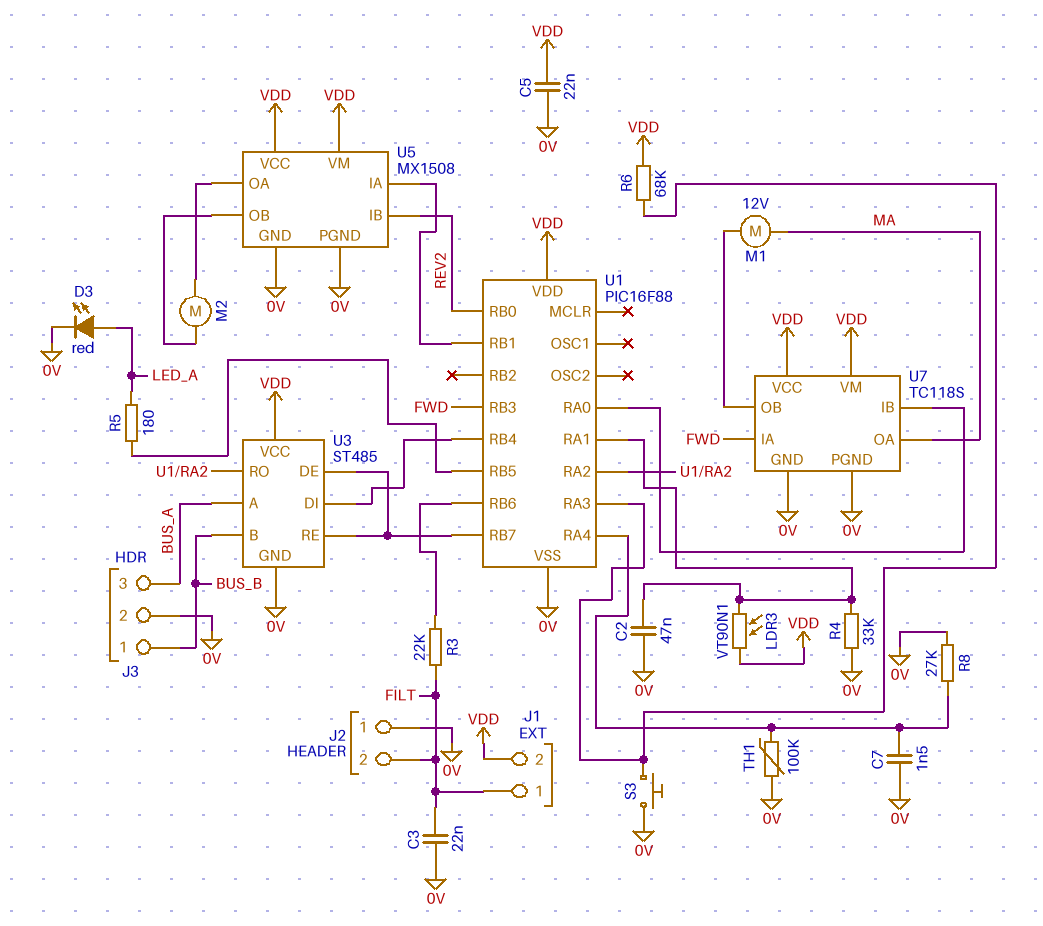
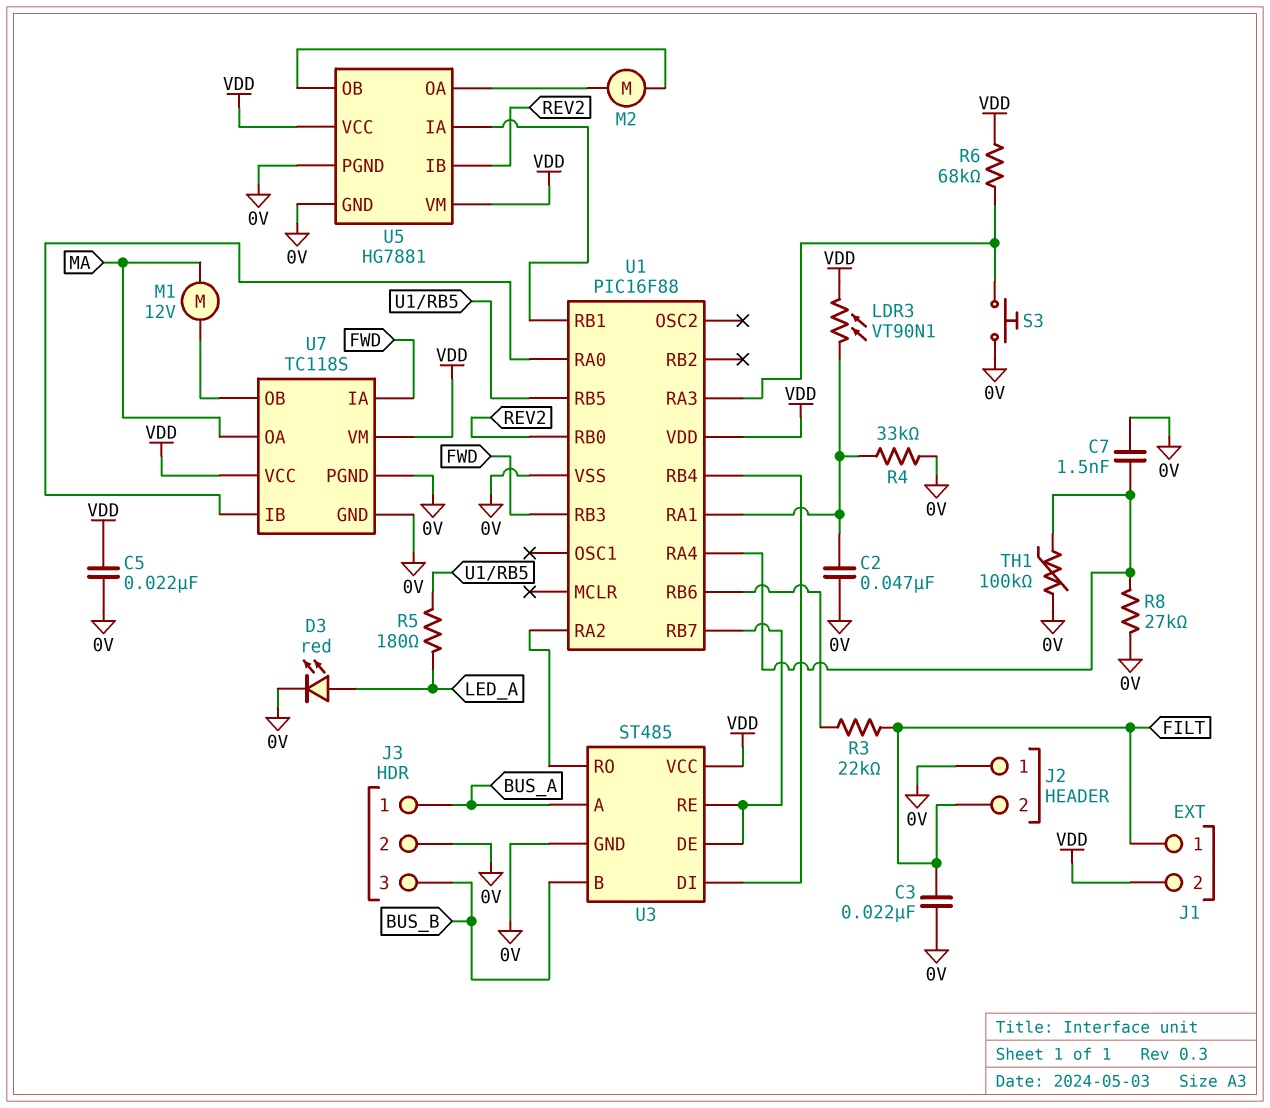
J3 pin 1: BUS_B -> BUS_A
J3 pin 3: BUS_A -> BUS_B
U5: MX1508 -> HG7881

